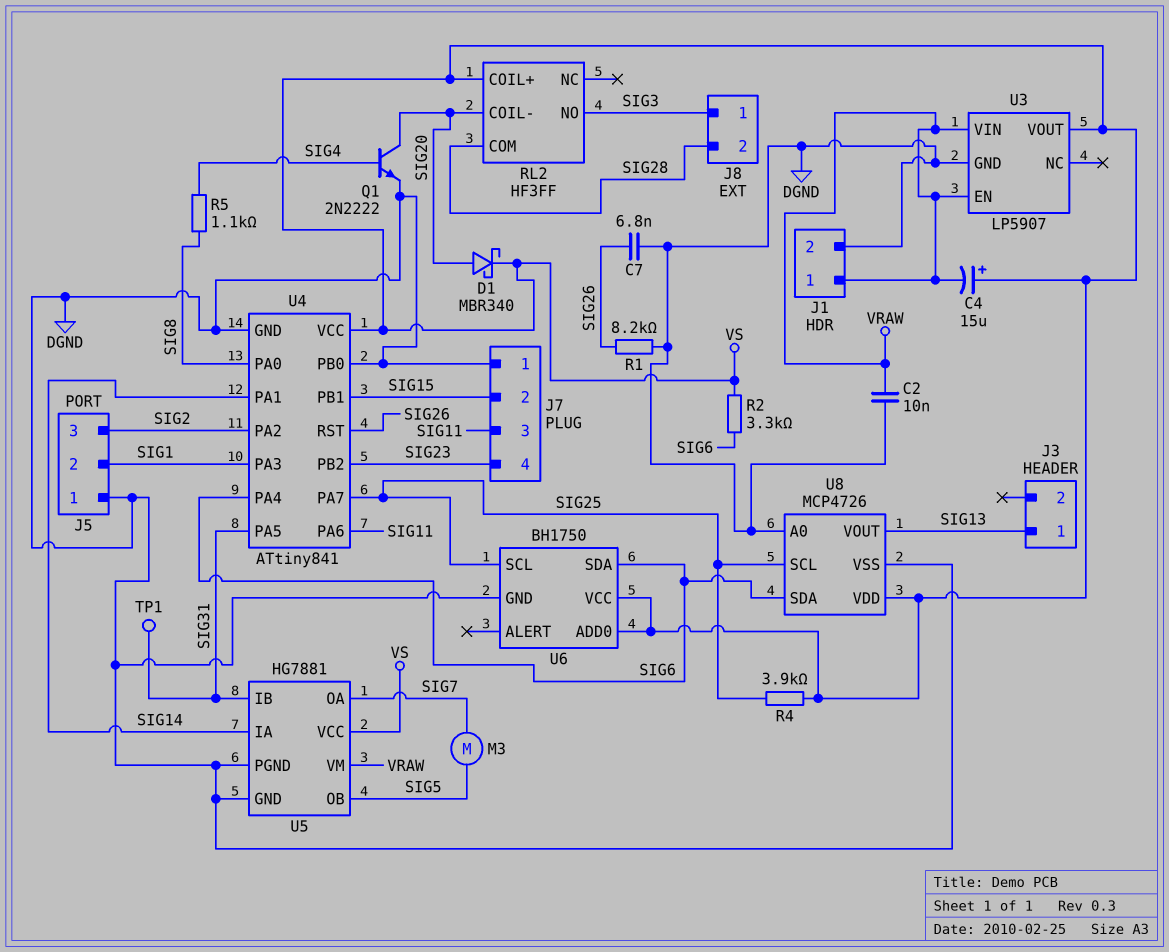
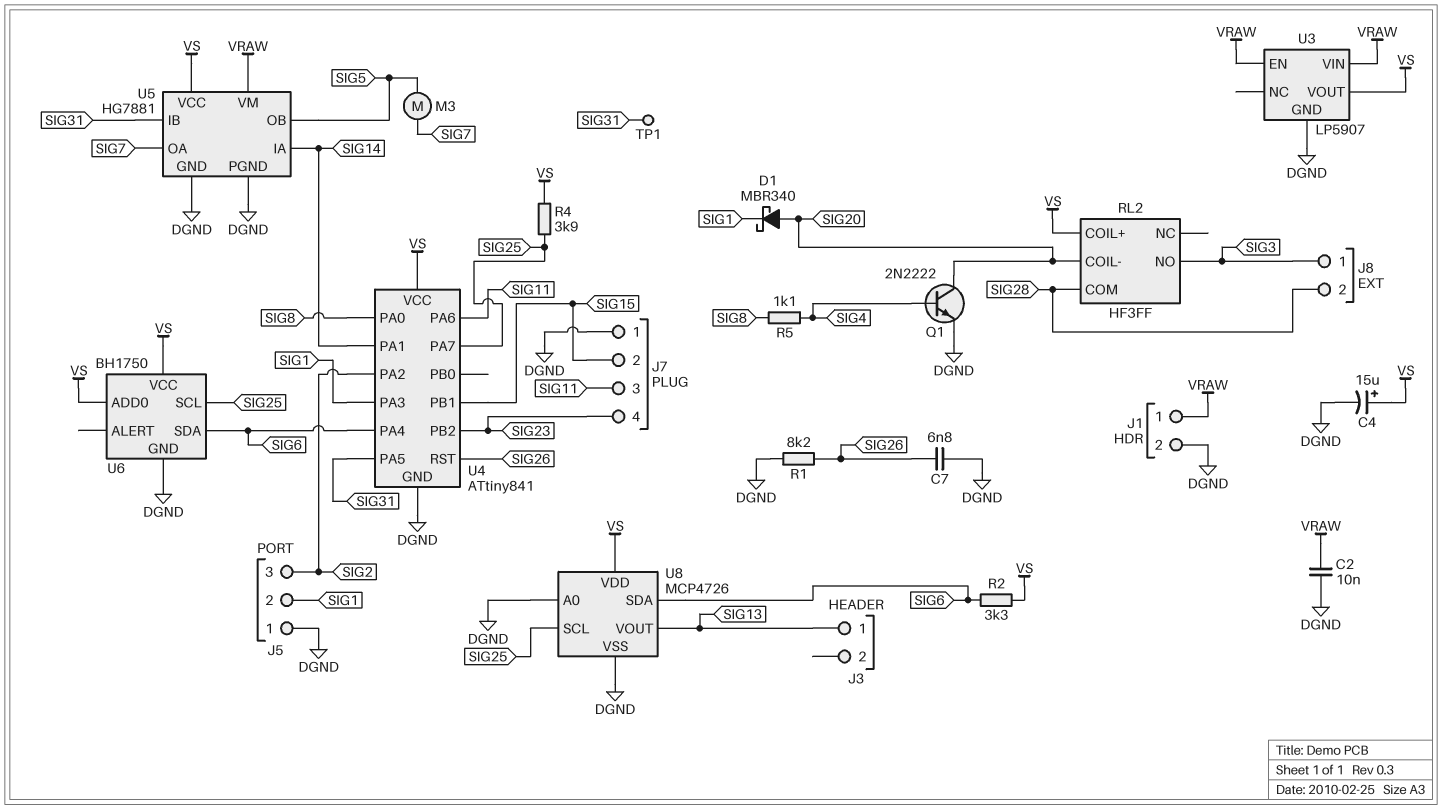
C4: 15uF (plus VS, minus VRAW) -> 15uF (plus VS, minus DGND)
D1: schottky MBR340 (A SIG20, K VS) -> schottky MBR340 (A SIG20, K SIG1)
U4 pin PB0: DGND -> none

